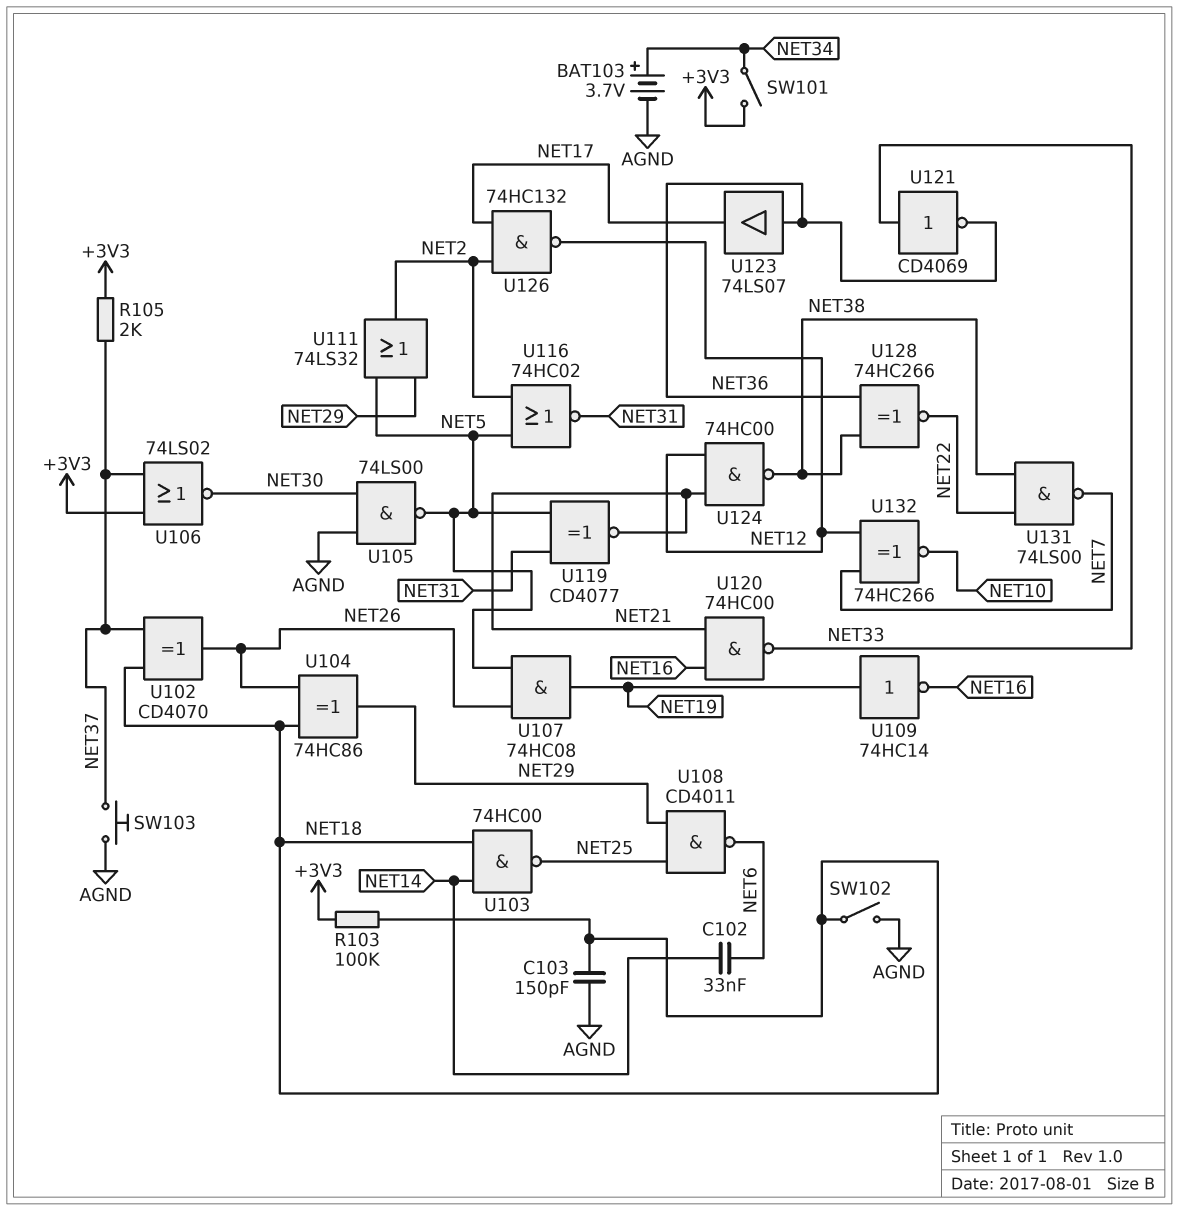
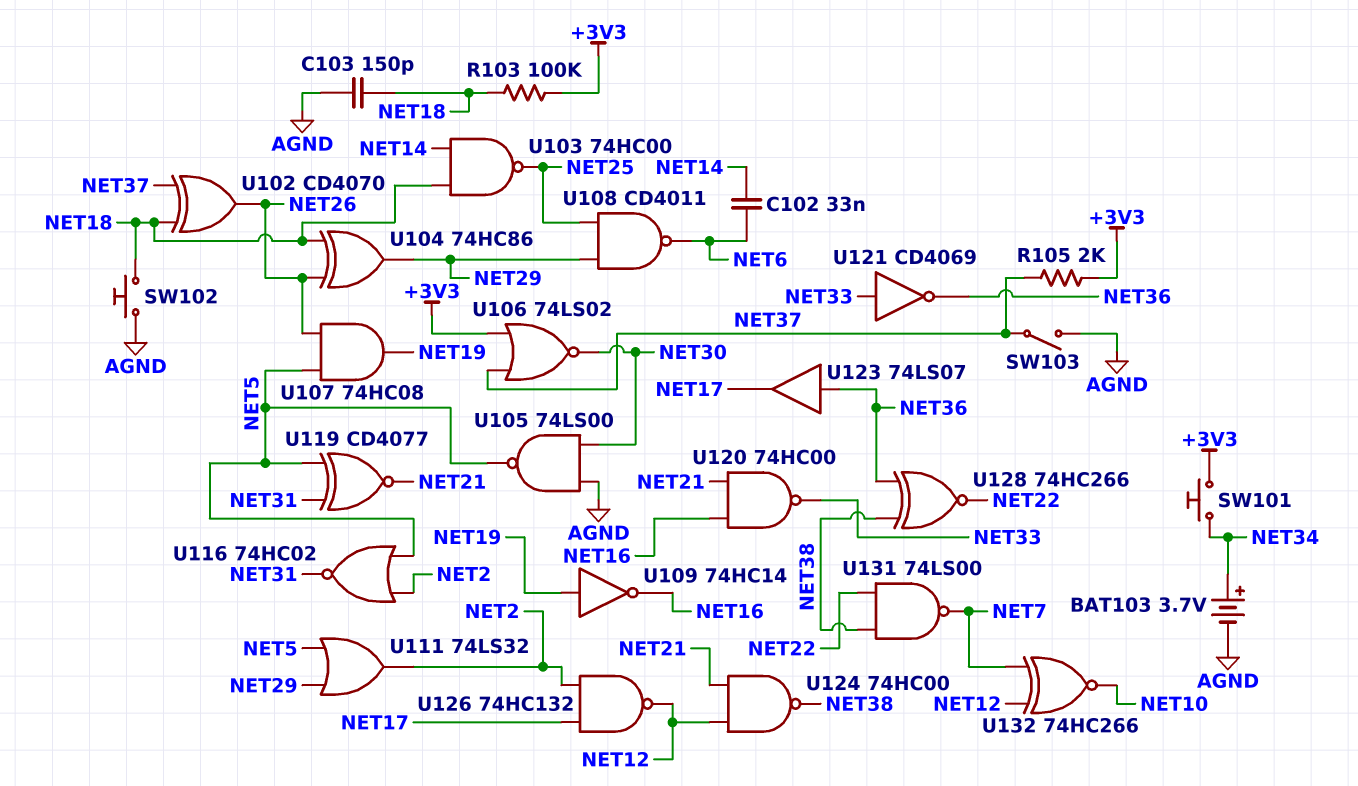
SW101: switch (+3V3, NET34) -> button (+3V3, NET34)
SW102: switch (AGND, NET18) -> button (AGND, NET18)
SW103: button (AGND, NET37) -> switch (AGND, NET37)

